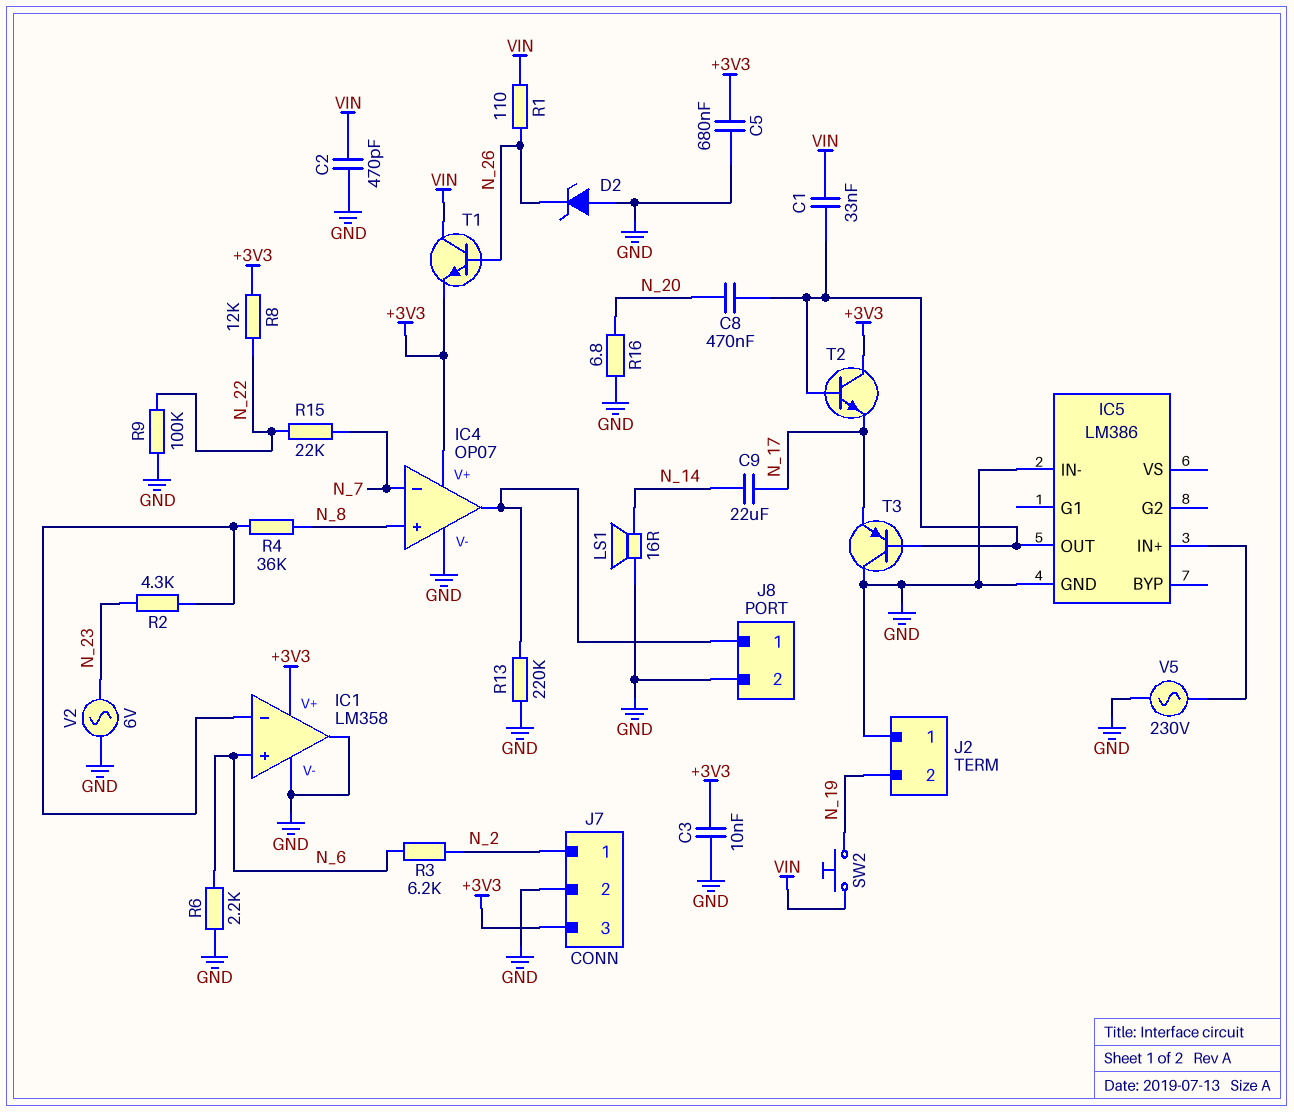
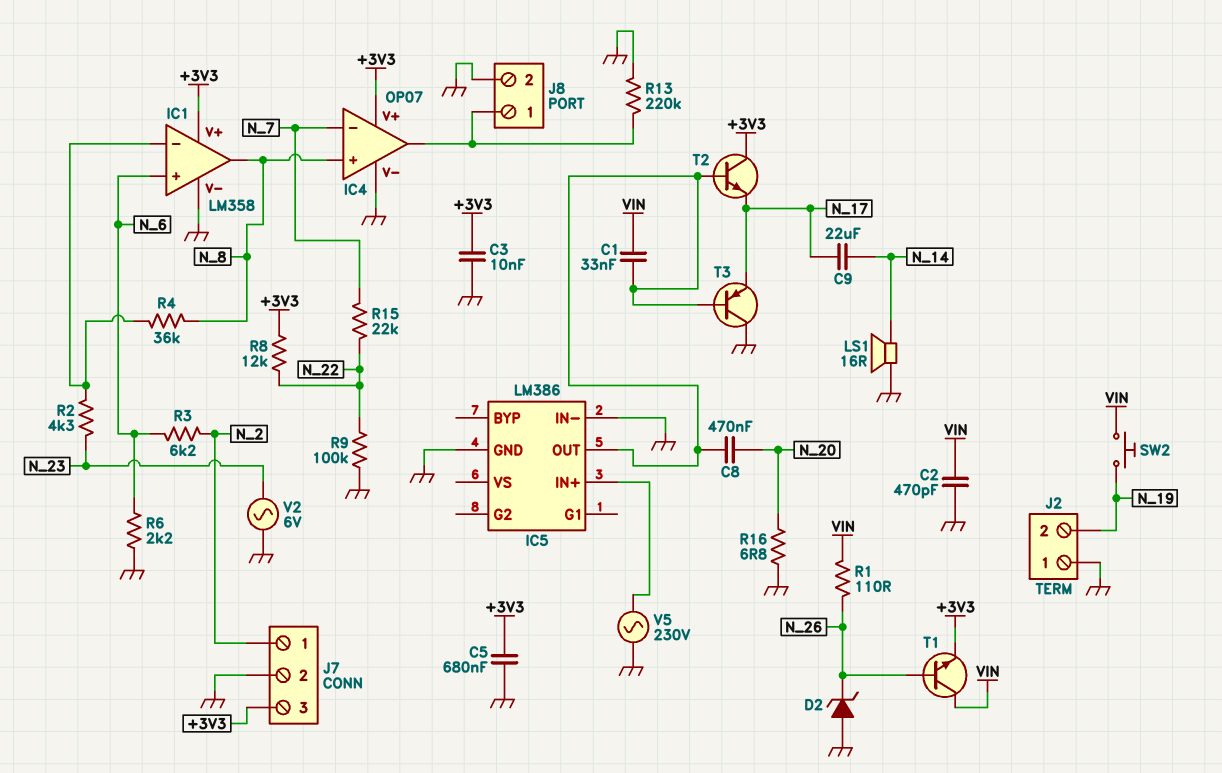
IC1 pin out: GND -> N_8

